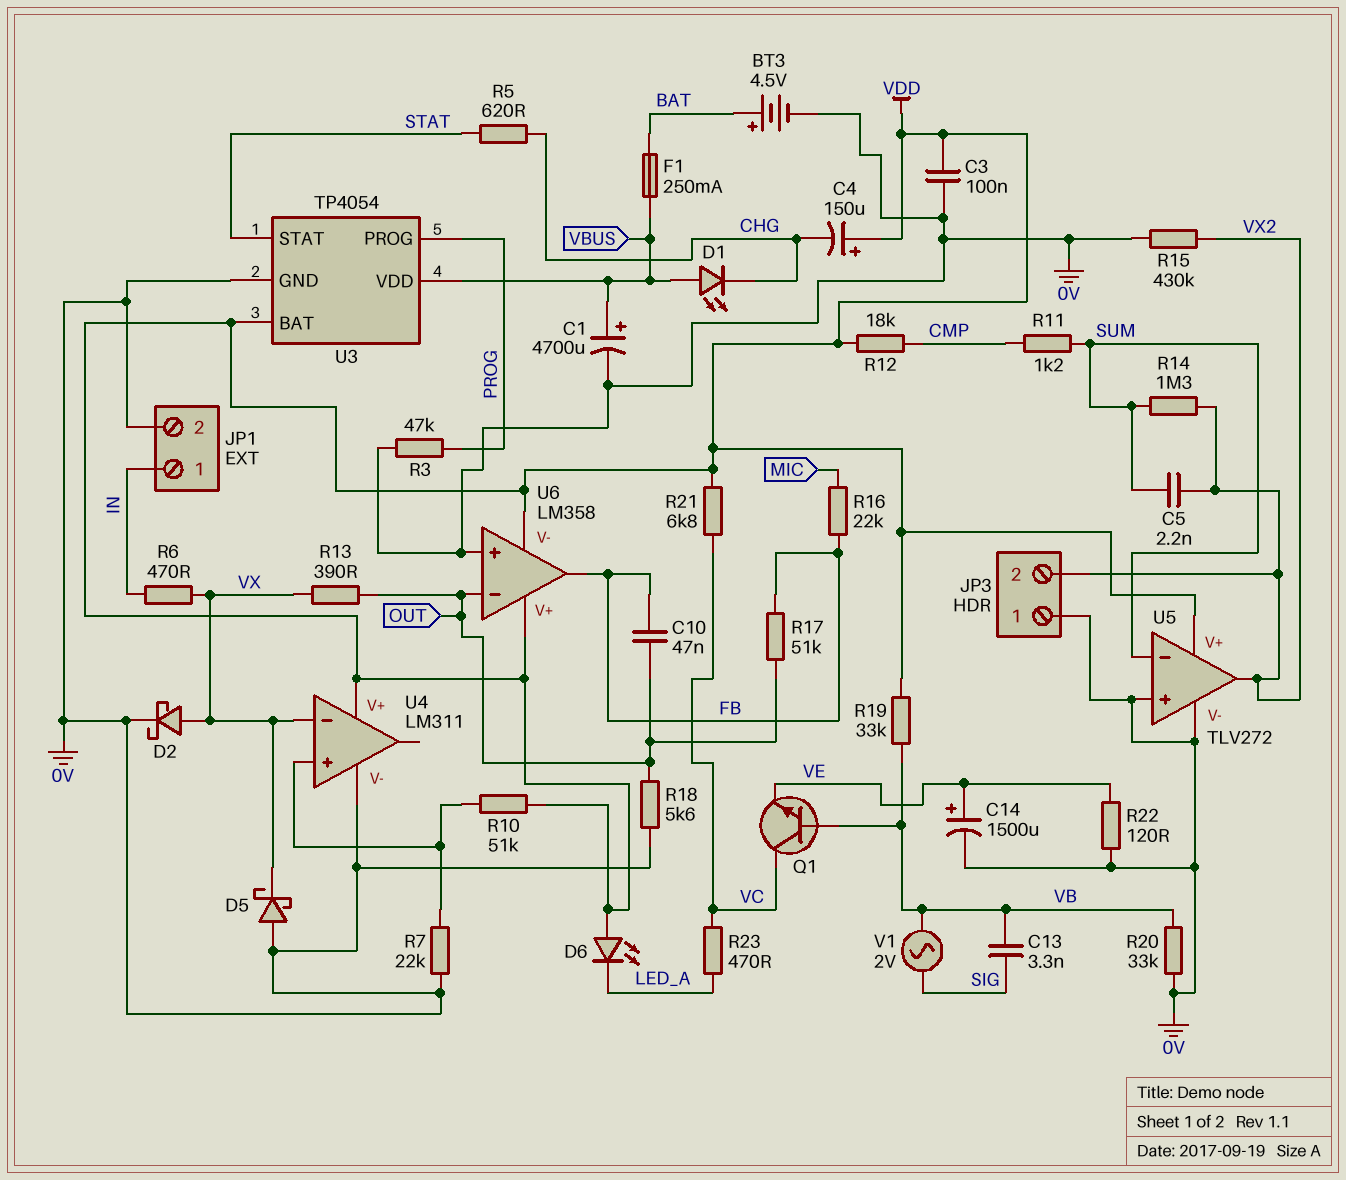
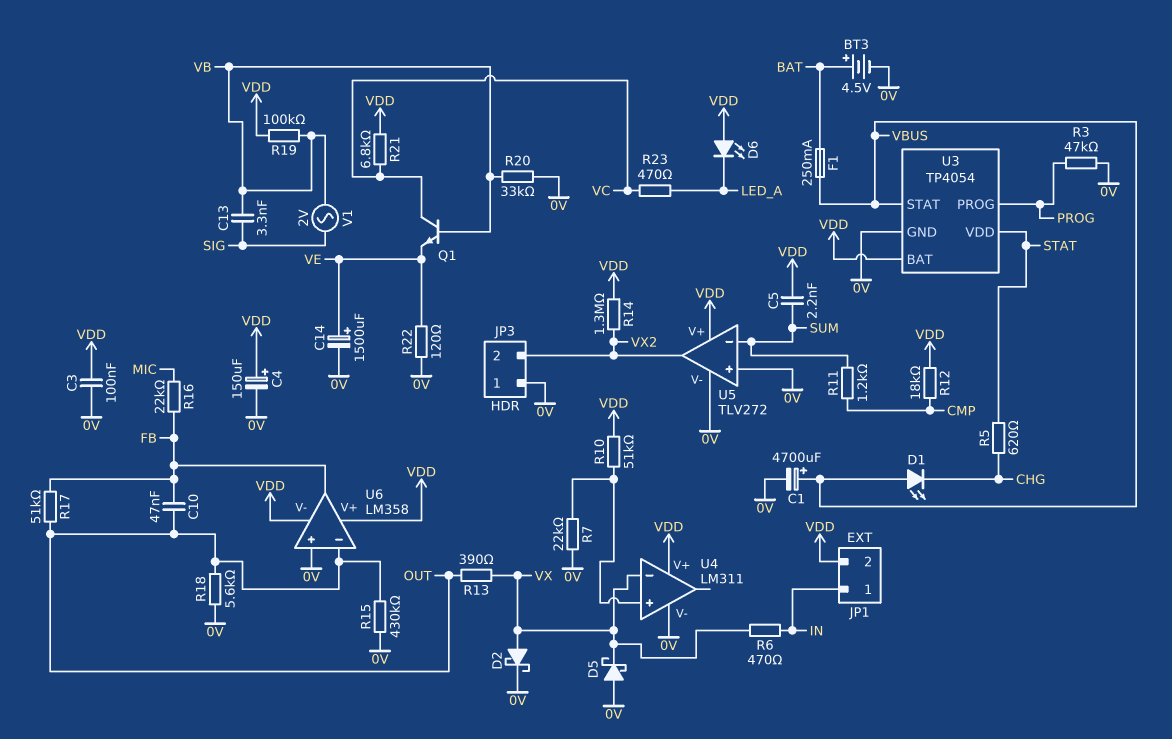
C4: 150uF (plus VDD, minus CHG) -> 150uF (plus VDD, minus 0V)
C5: 2.2nF (SUM, VX2) -> 2.2nF (SUM, VDD)
JP1 pin 2: 0V -> VDD
R14: 1.3M (SUM, VX2) -> 1.3M (VDD, VX2)
R15: 430k (0V, VX2) -> 430k (0V, OUT)
R19: 33k (VB, VDD) -> 100k (VB, VDD)
U3 pin STAT: STAT -> VBUS
U3 pin VDD: VBUS -> STAT

